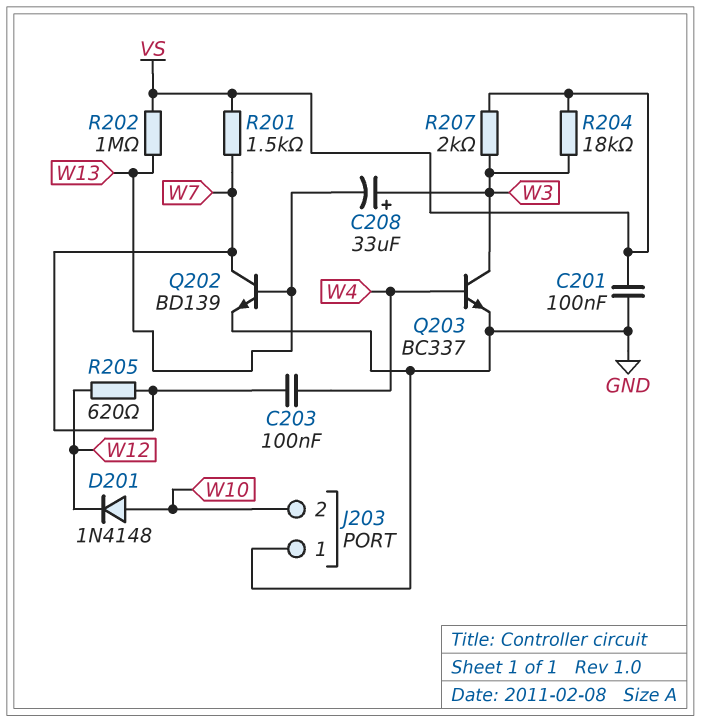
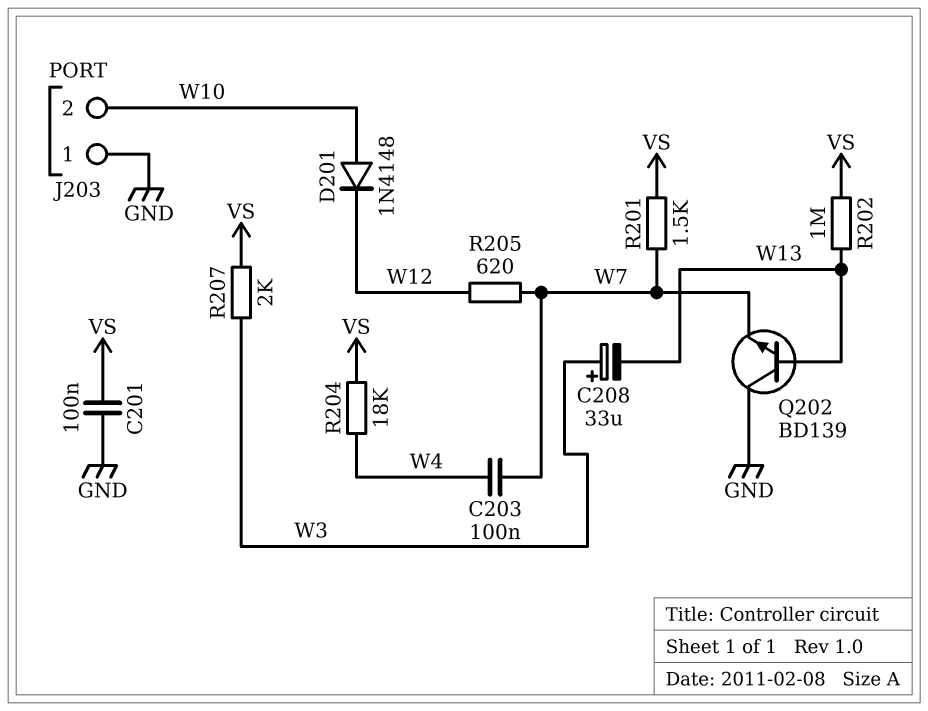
Q202: NPN BD139 (B W13, C W7, E GND) -> NPN BD139 (B W13, C GND, E W7)
Q203: NPN BC337 (B W4, C W3, E GND) -> none
R204: 18k (VS, W3) -> 18k (VS, W4)

